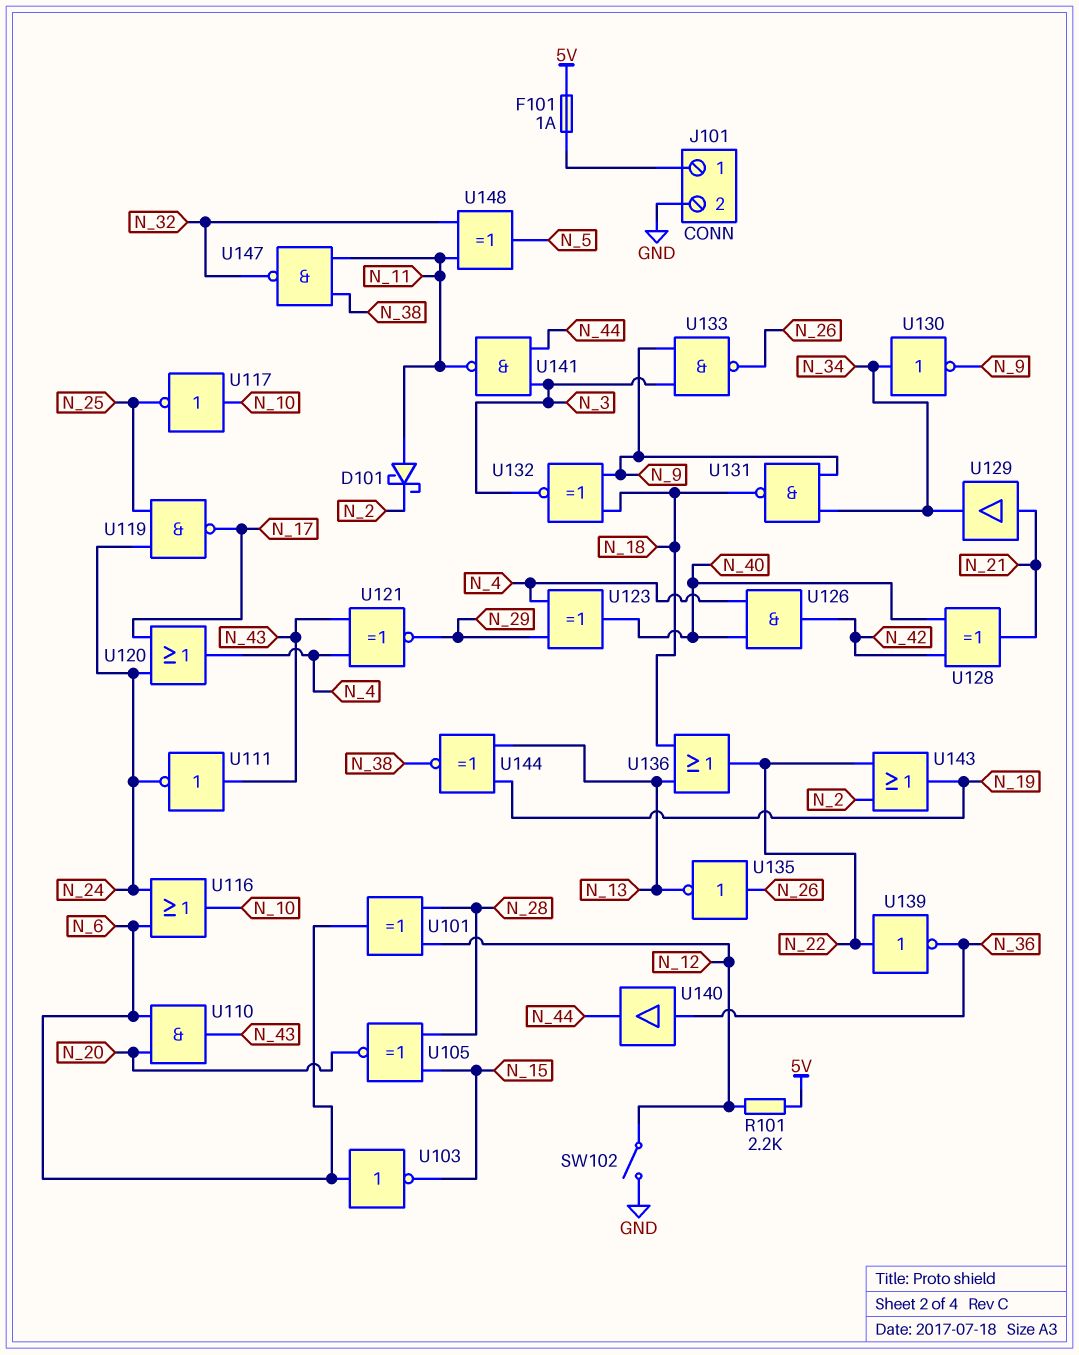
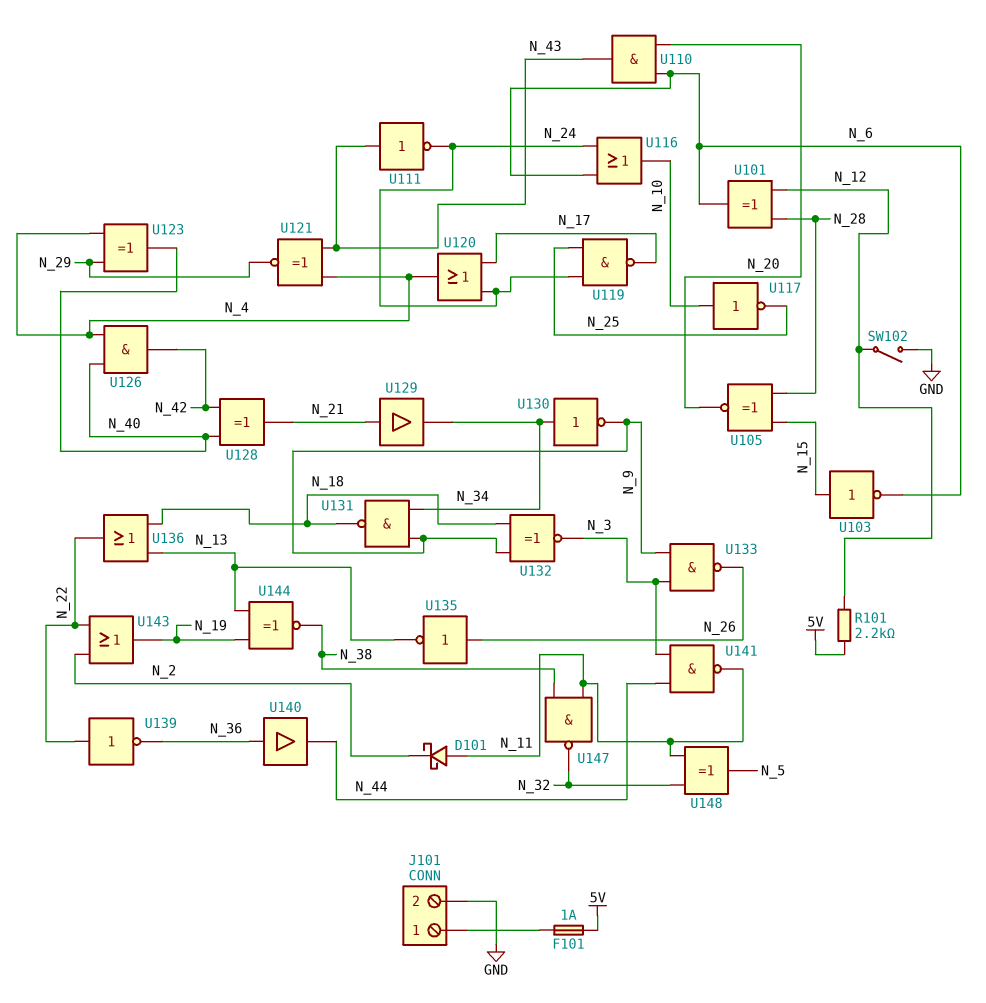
U103: NOT (in N_6, out N_15) -> NOT (in N_15, out N_6)

